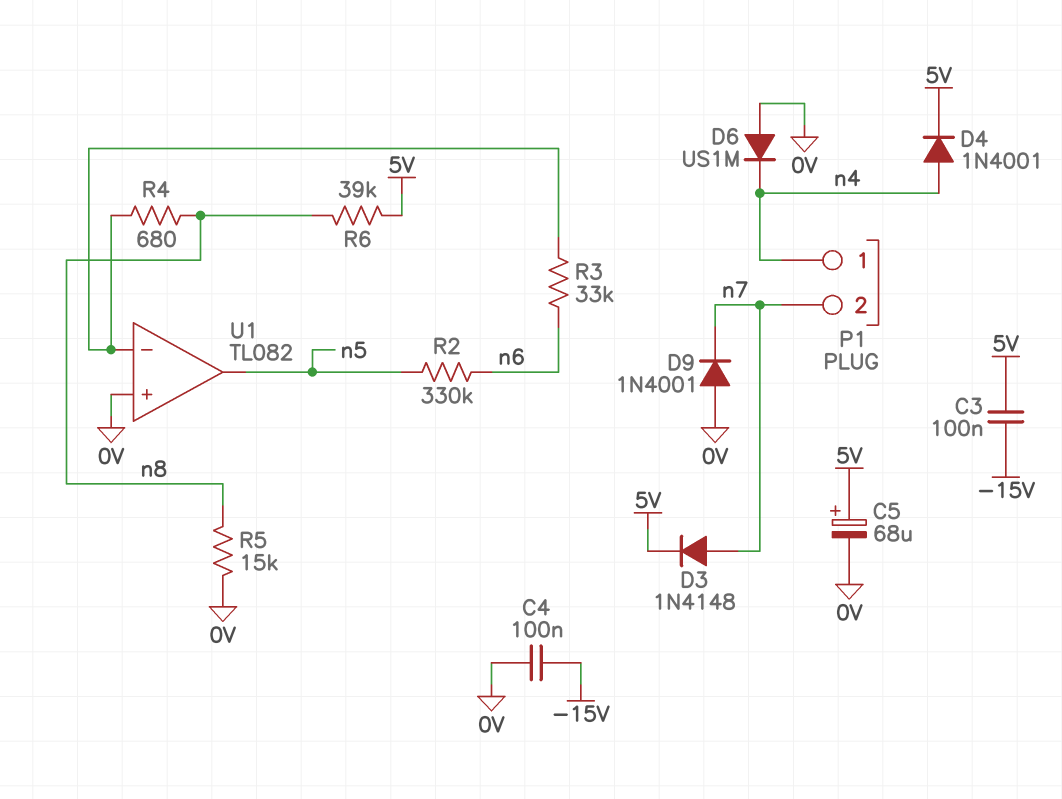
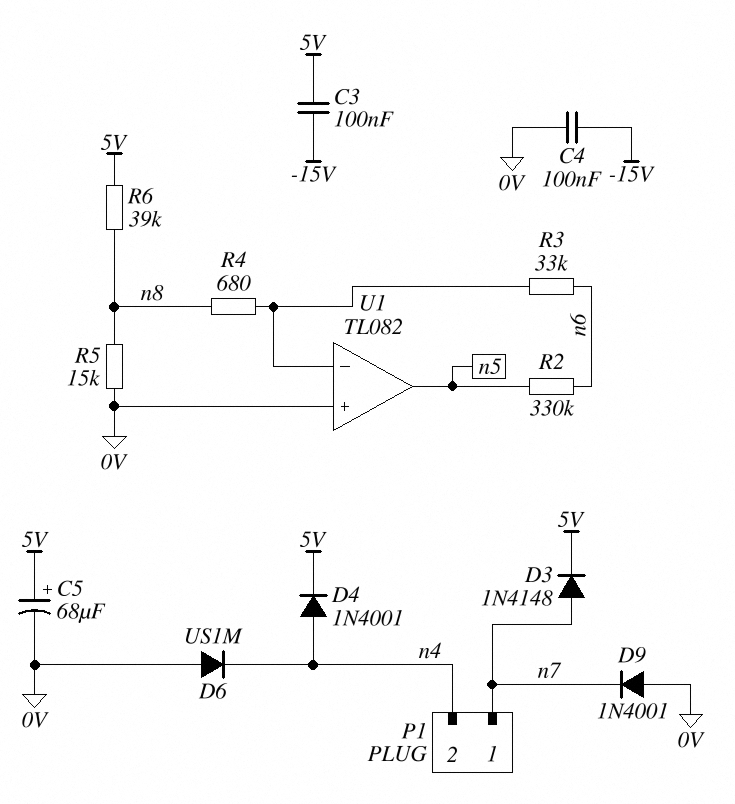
P1 pin 1: n4 -> n7
P1 pin 2: n7 -> n4

